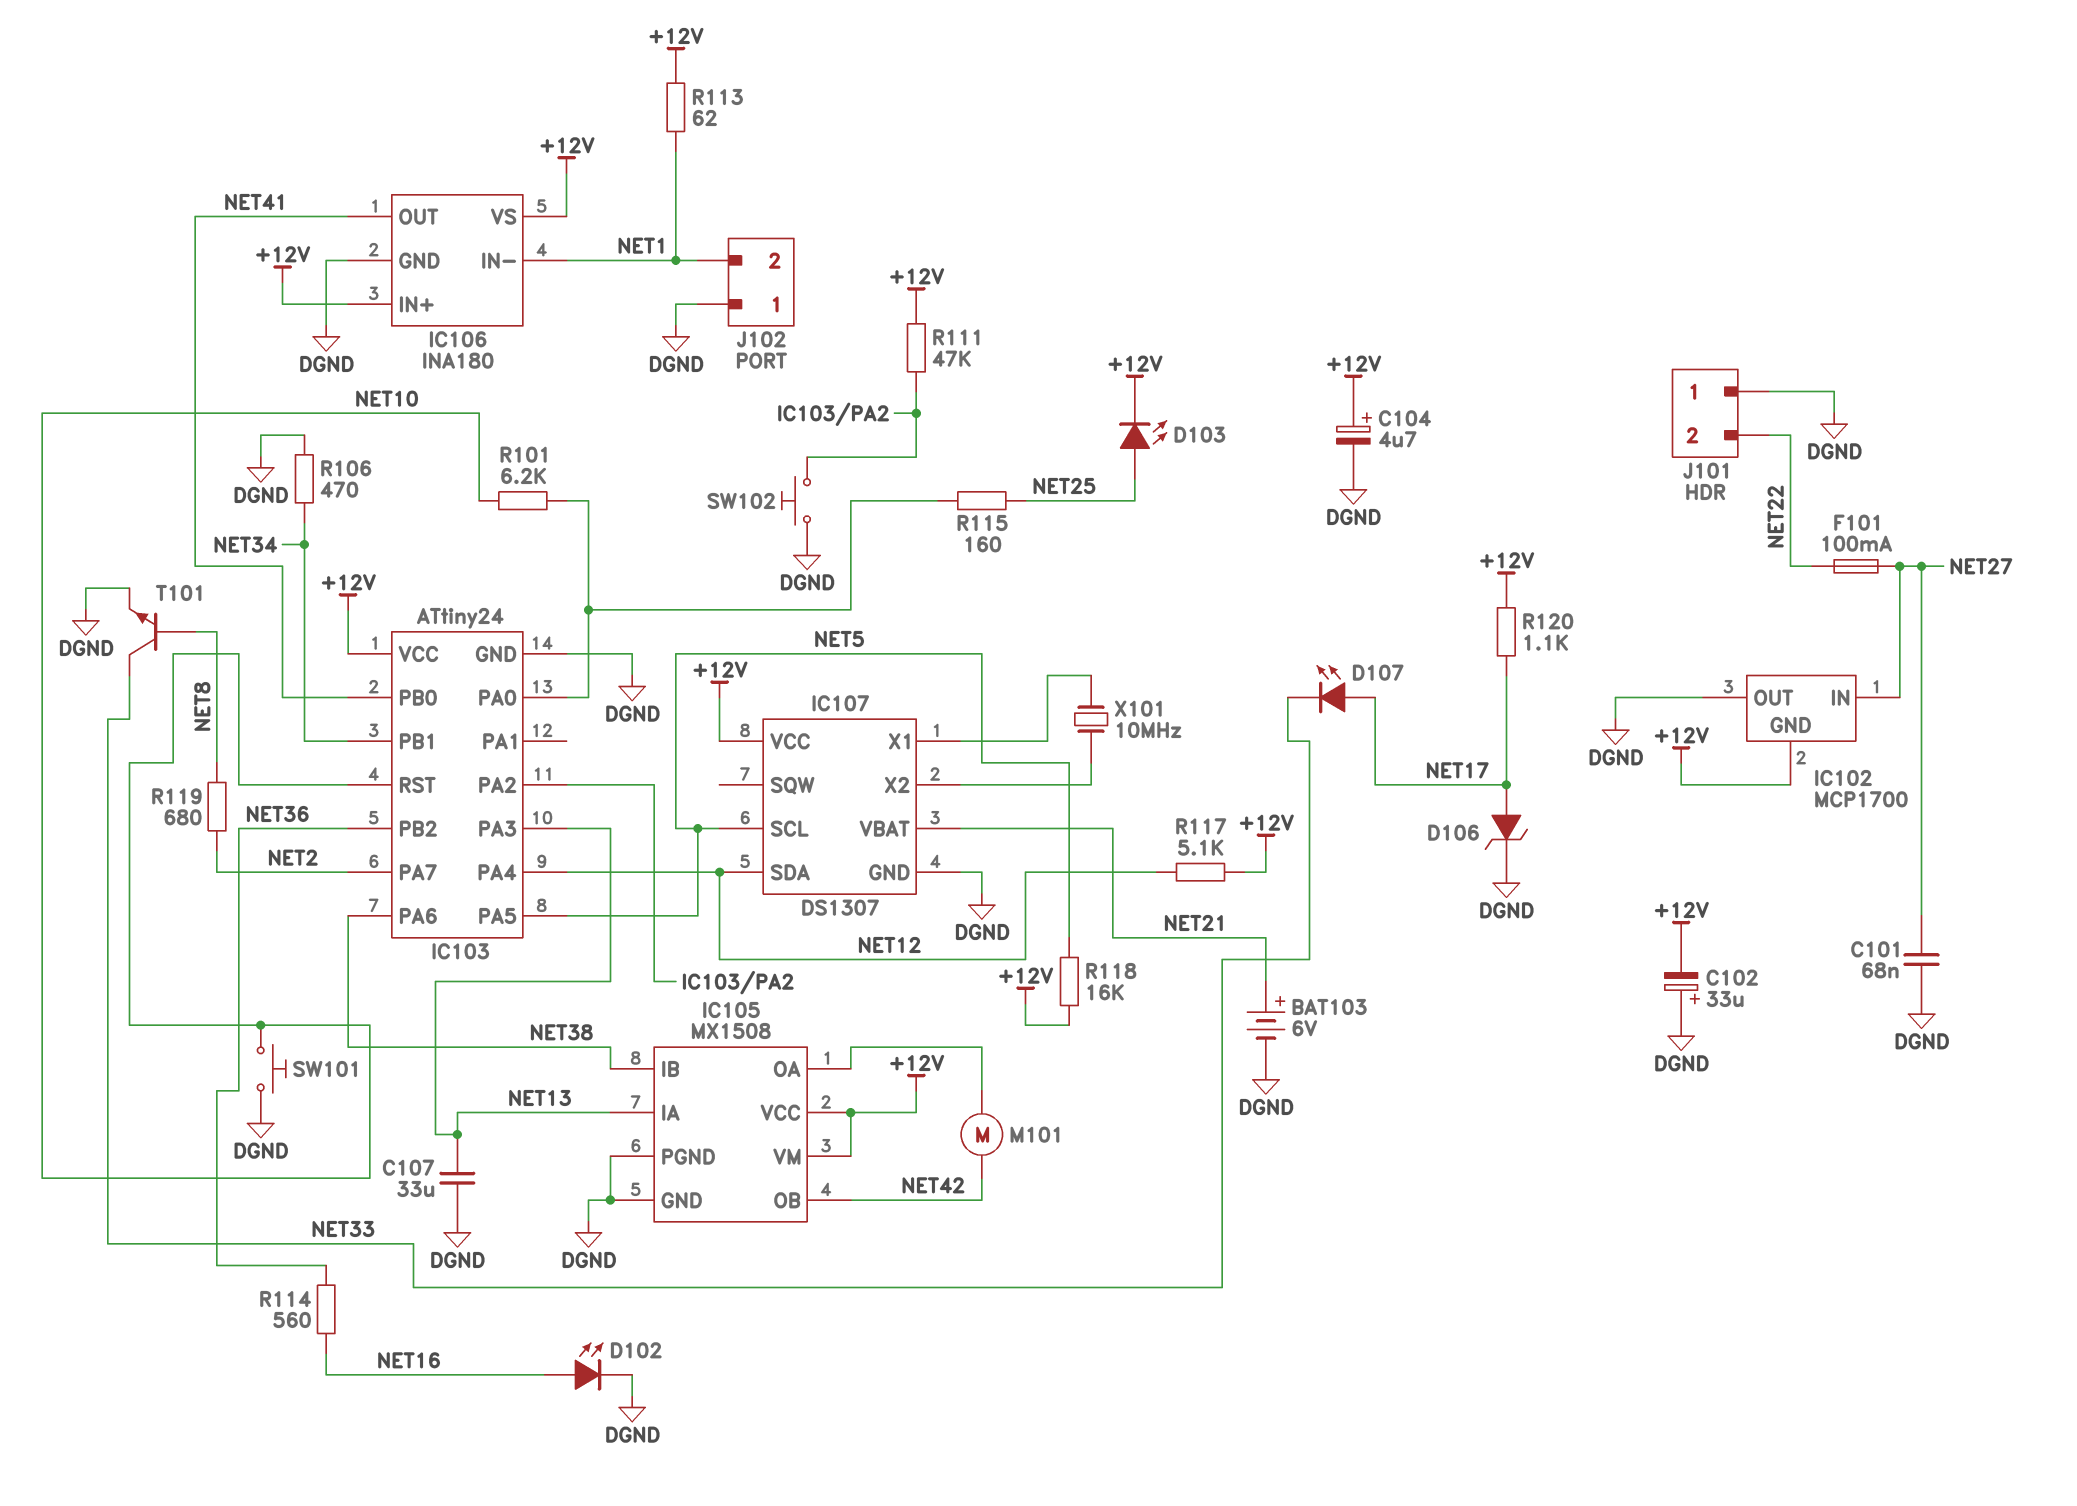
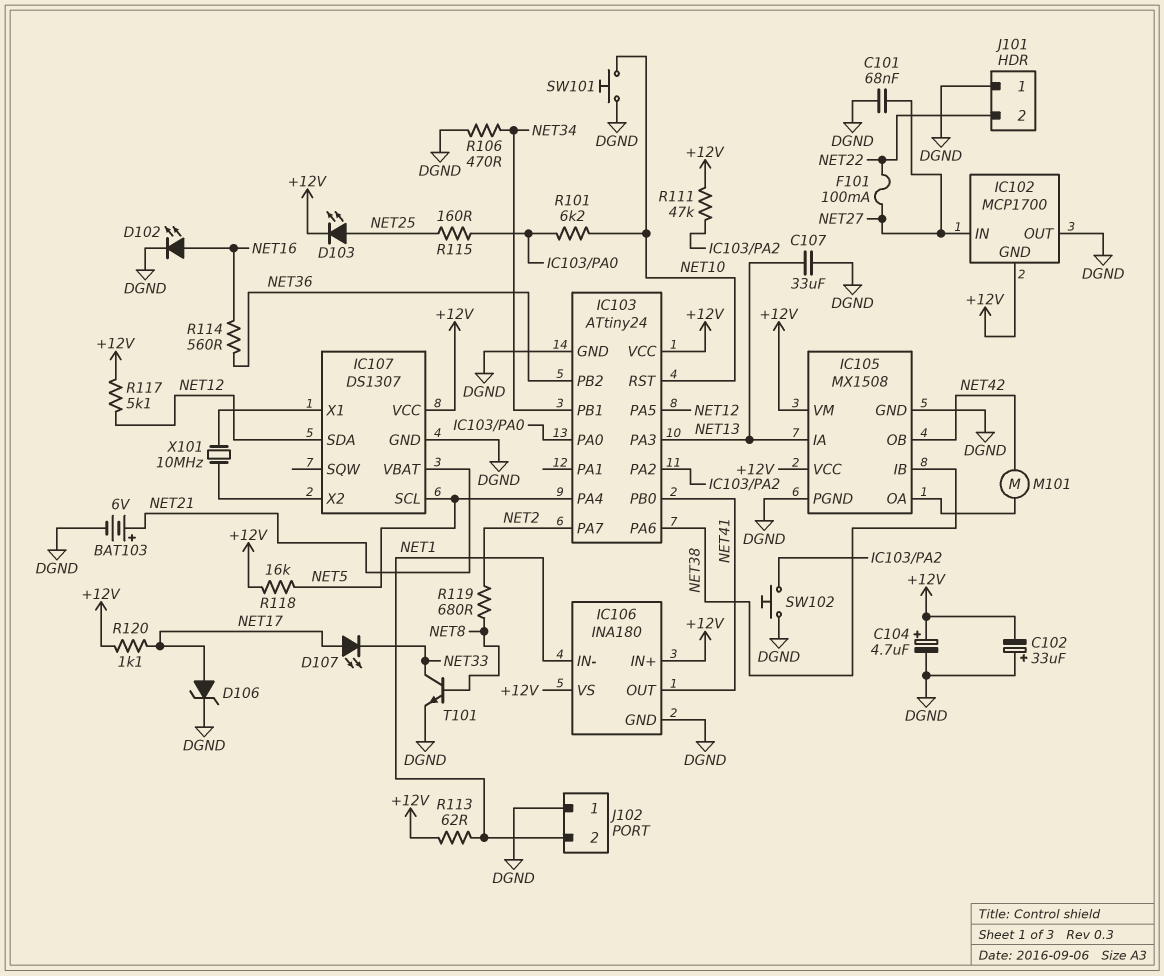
IC103 pin PA4: NET12 -> NET5
IC103 pin PA5: NET5 -> NET12

